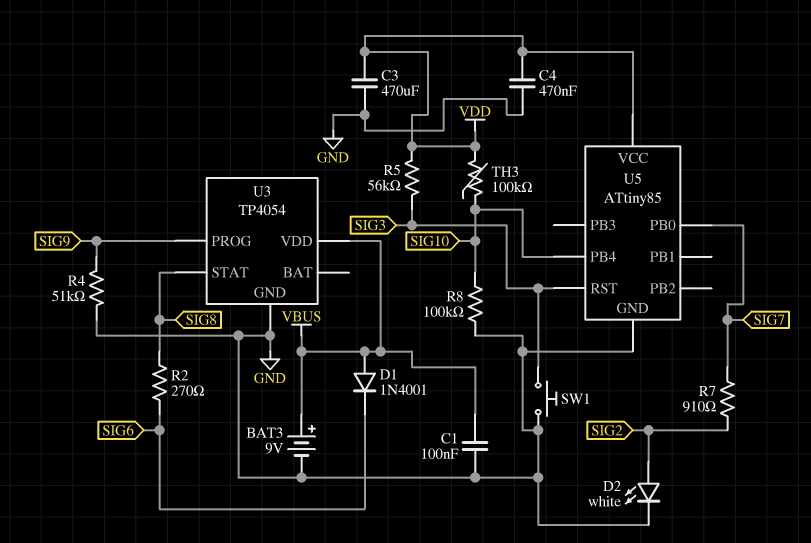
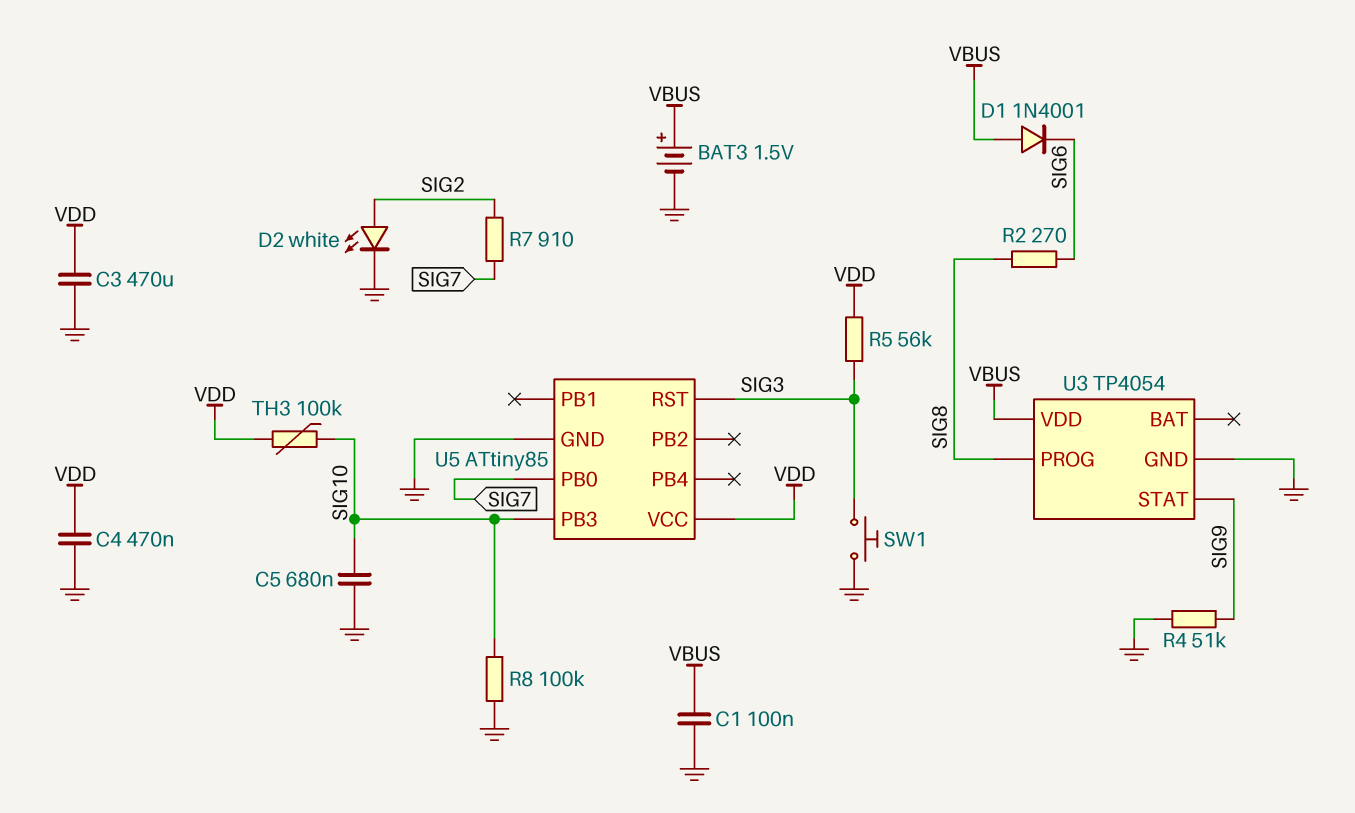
BAT3: 9V (plus VBUS, minus GND) -> 1.5V (plus VBUS, minus GND)
C5: none -> 680nF (GND, SIG10)
U3 pin PROG: SIG9 -> SIG8
U3 pin STAT: SIG8 -> SIG9
U5 pin PB3: none -> SIG10
U5 pin PB4: SIG10 -> none

